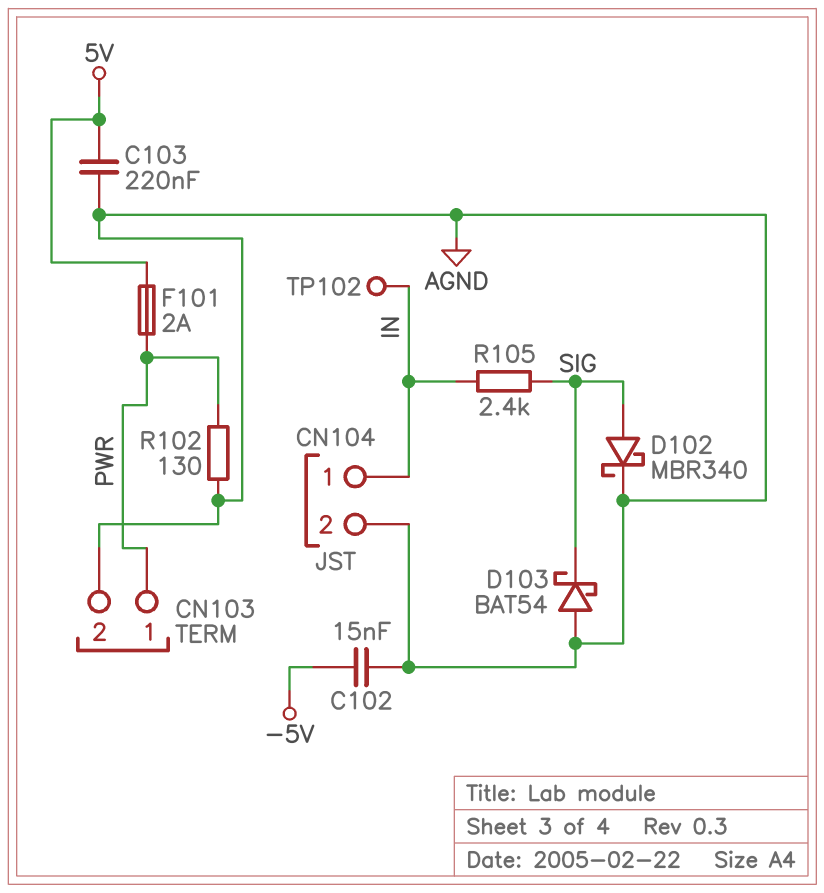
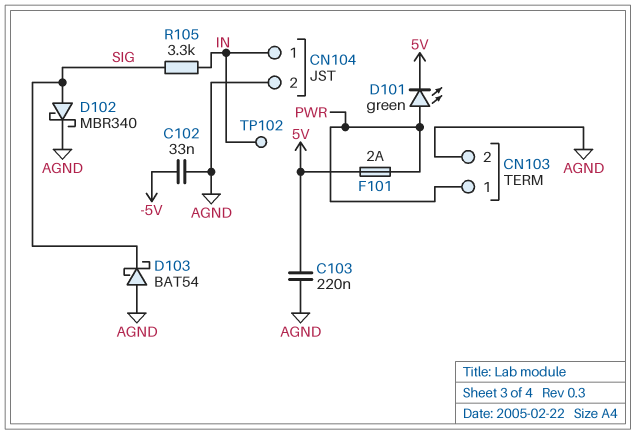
C102: 15nF (-5V, AGND) -> 33nF (-5V, AGND)
D101: none -> LED green (A PWR, K 5V)
R102: 130 (AGND, PWR) -> none
R105: 2.4k (IN, SIG) -> 3.3k (IN, SIG)

